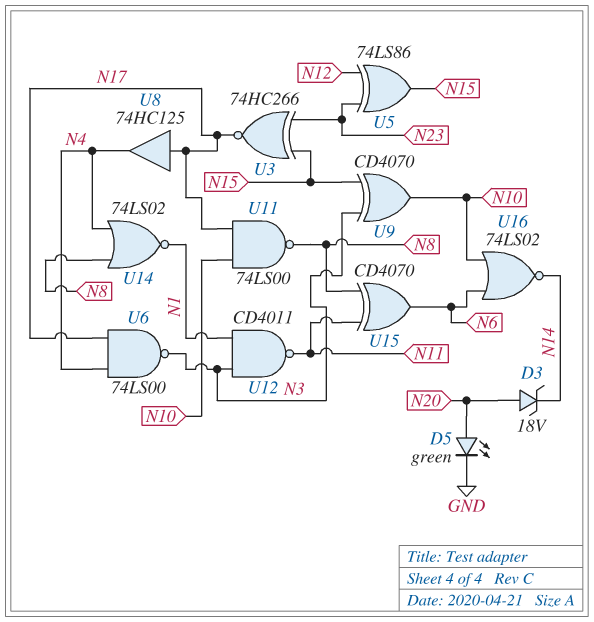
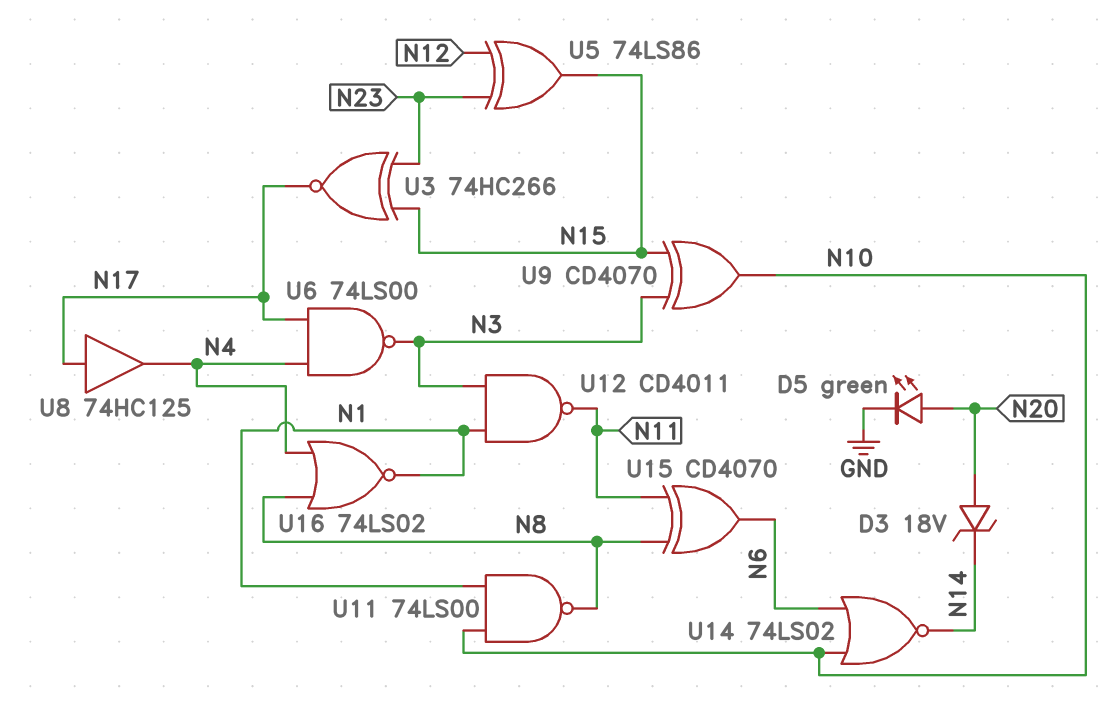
U11: NAND 74LS00 (in N10, in N17, out N8) -> NAND 74LS00 (in N1, in N10, out N8)
U14: NOR 74LS02 (in N4, in N8, out N1) -> NOR 74LS02 (in N6, in N10, out N14)
U16: NOR 74LS02 (in N6, in N10, out N14) -> NOR 74LS02 (in N4, in N8, out N1)

